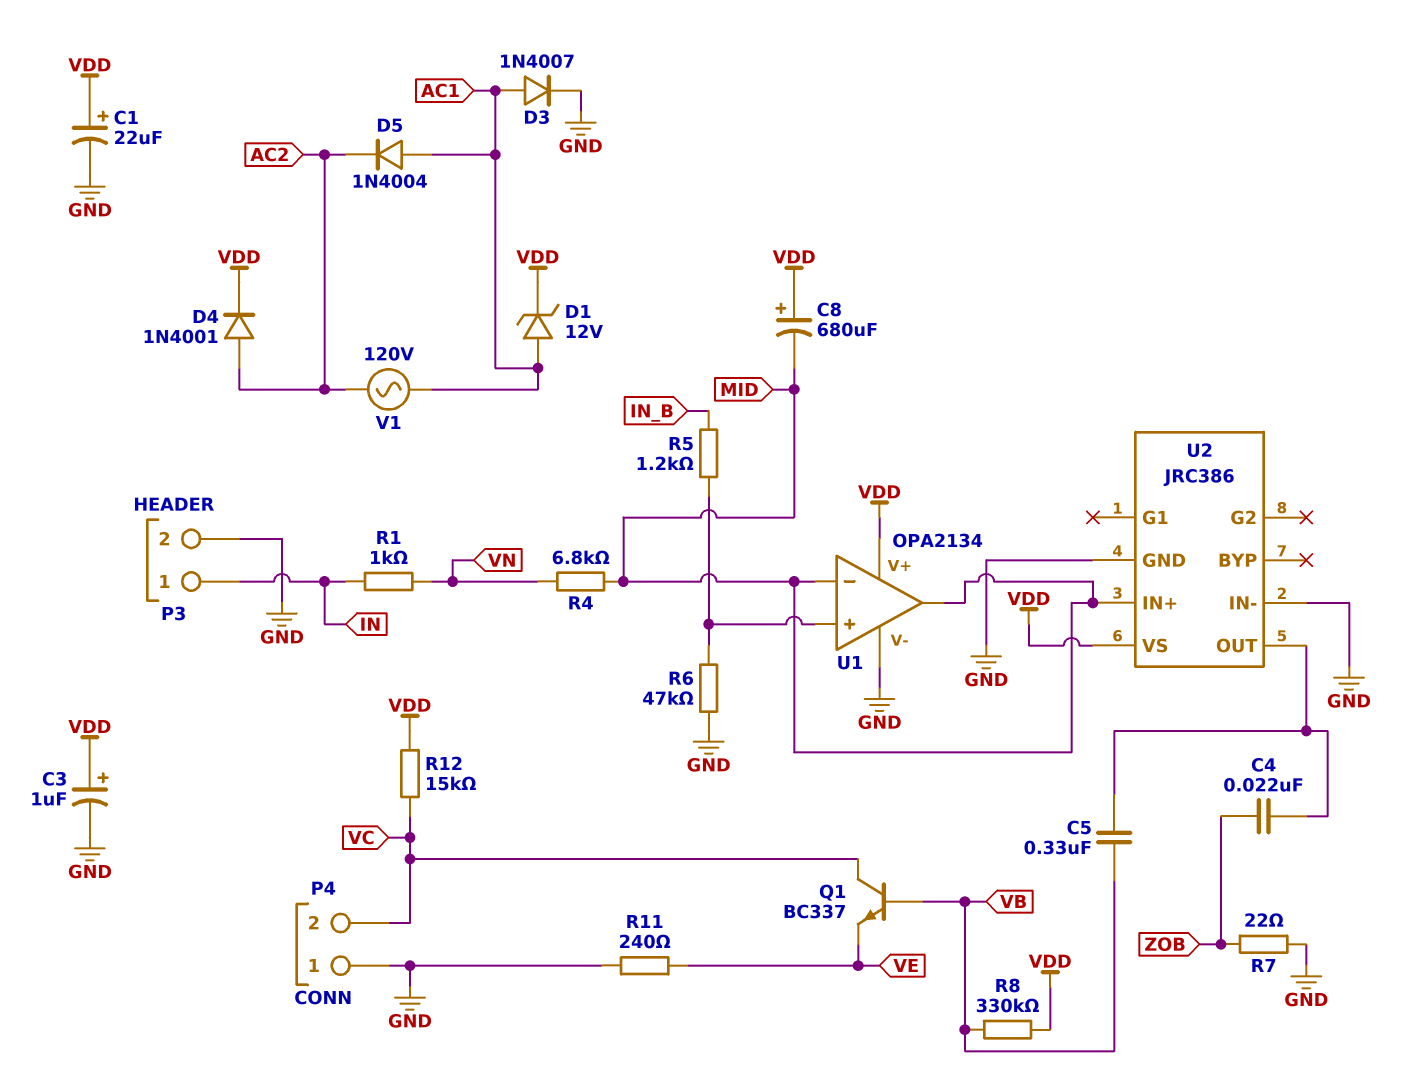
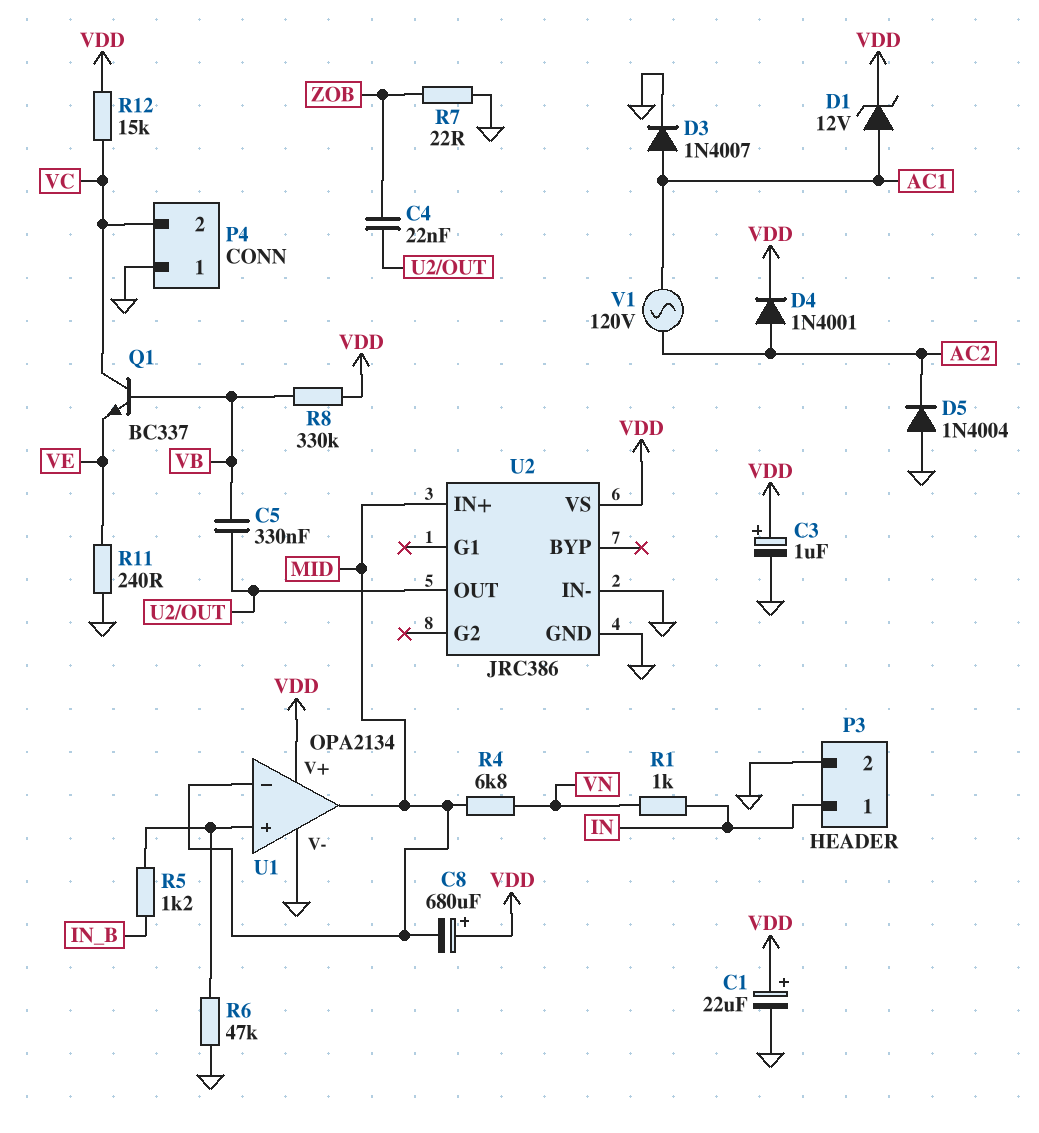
D5: diode 1N4004 (A AC1, K AC2) -> diode 1N4004 (A GND, K AC2)

